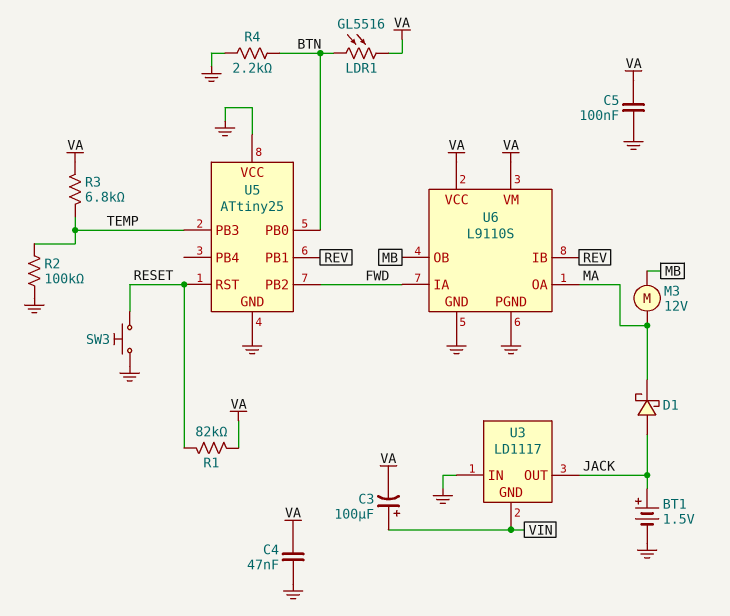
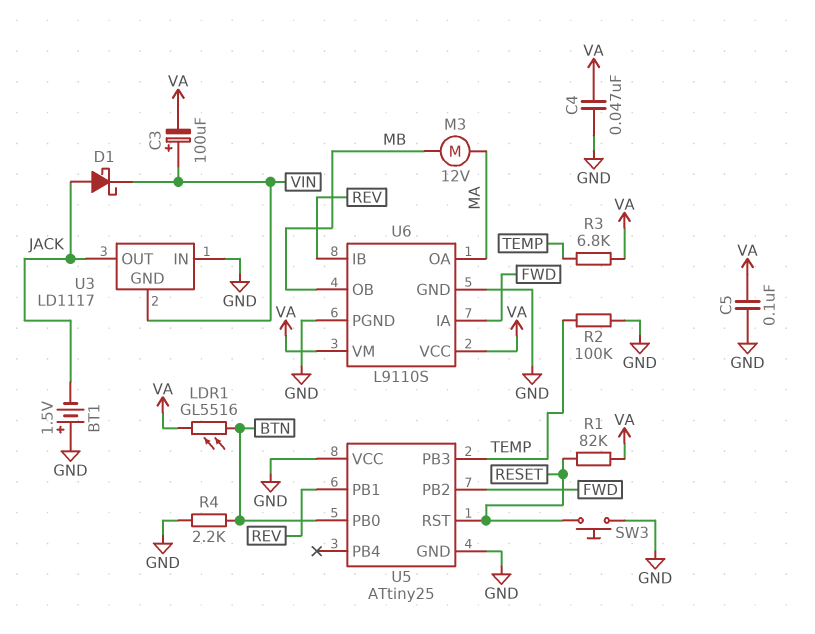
BT1: 1.5V (plus JACK, minus GND) -> 1.5V (plus GND, minus JACK)
D1: schottky (A JACK, K MA) -> schottky (A JACK, K VIN)

